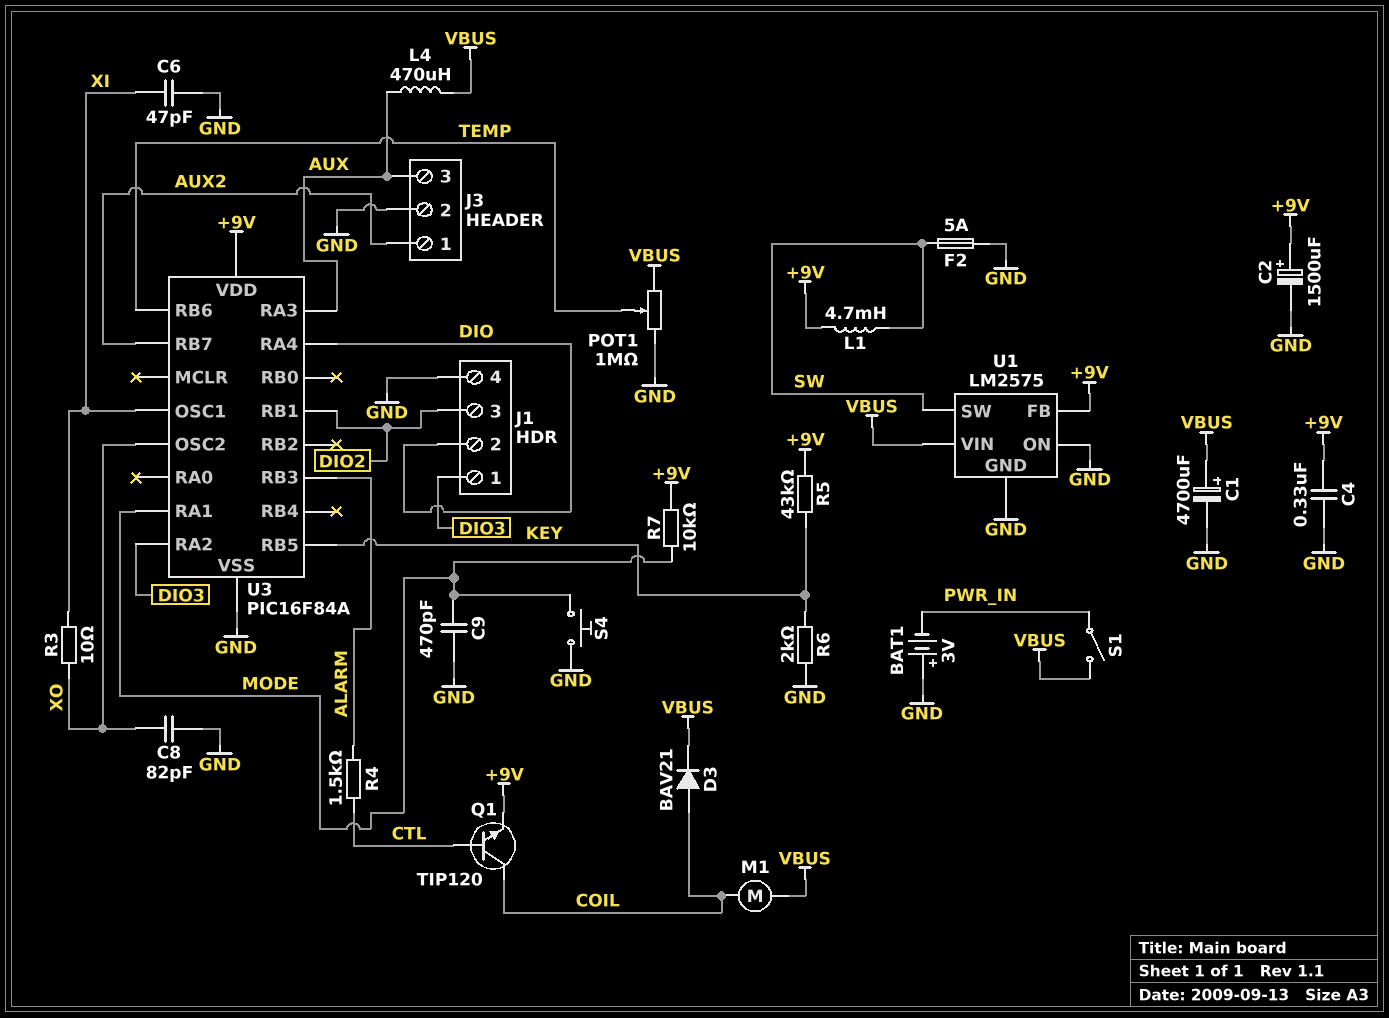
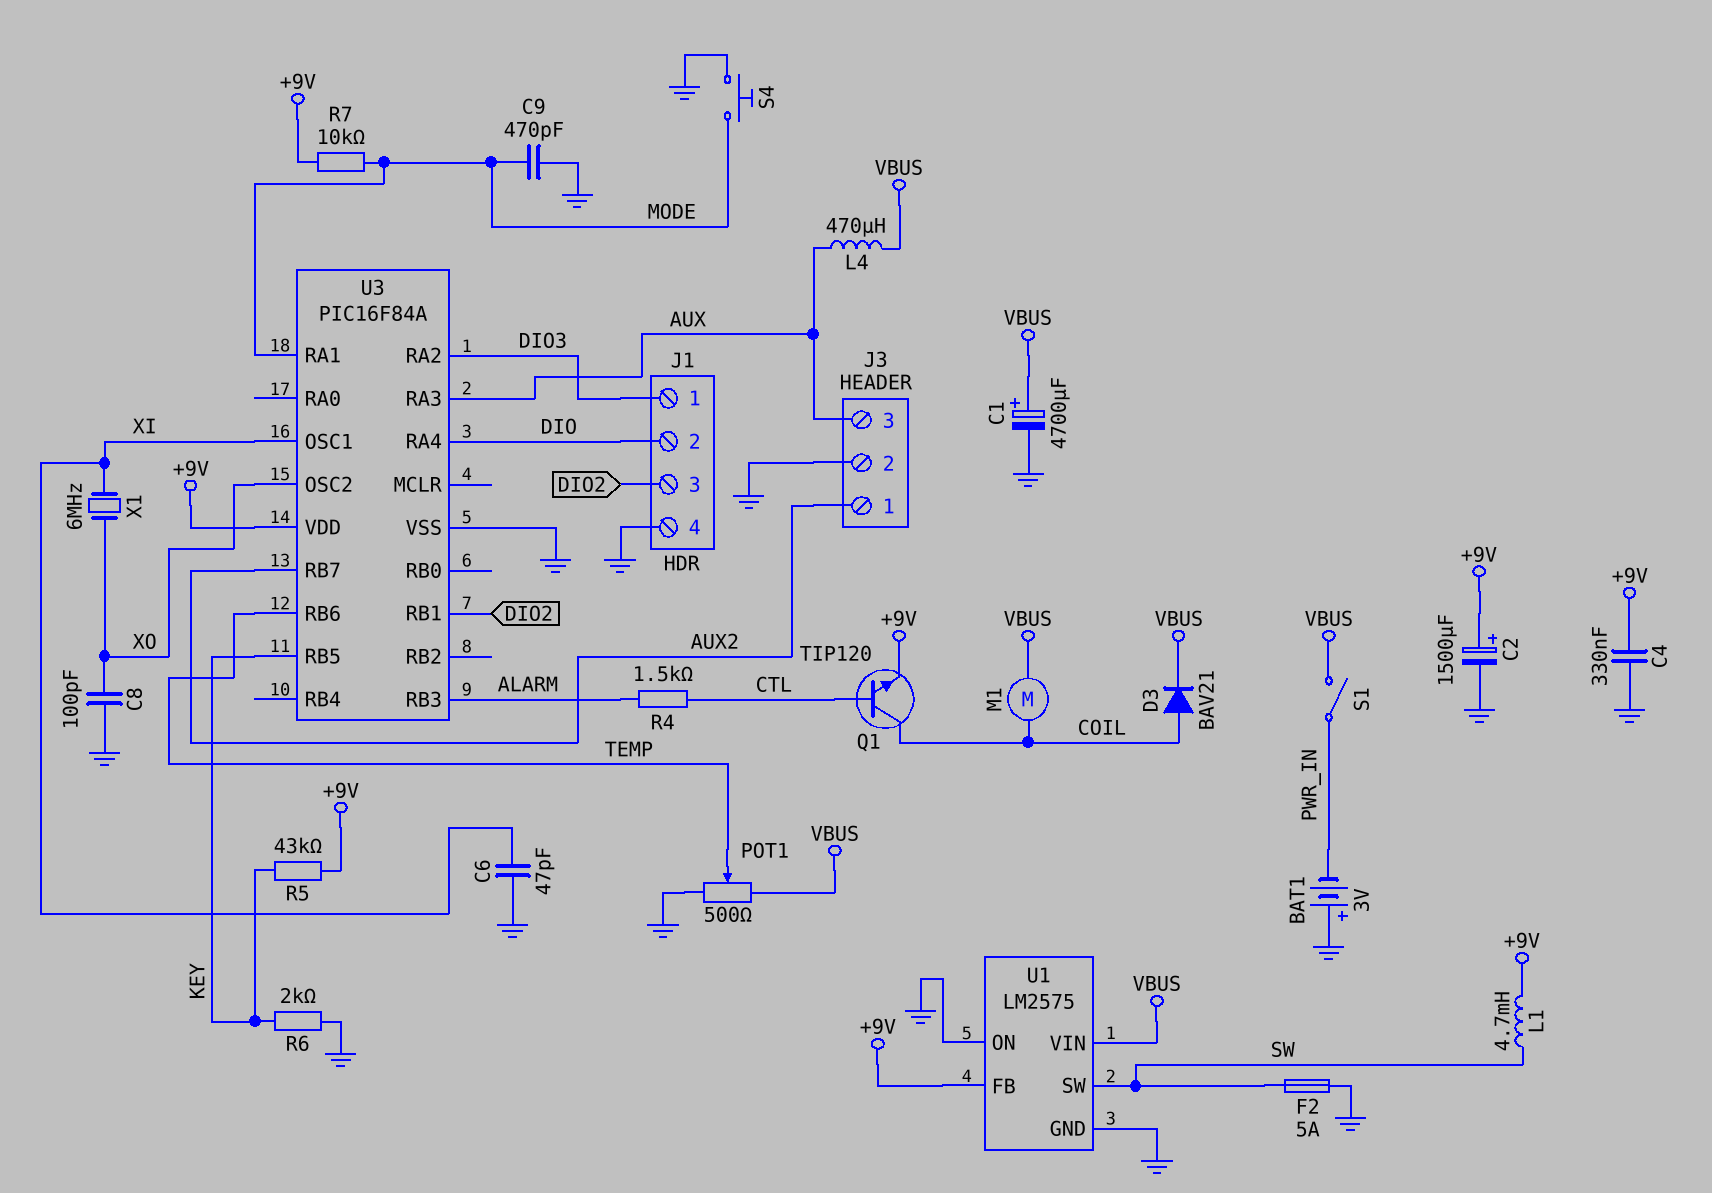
C8: 82pF (GND, XO) -> 100pF (GND, XO)
POT1: 1M (GND, VBUS, wiper TEMP) -> 500 (GND, VBUS, wiper TEMP)
R3: 10 (XI, XO) -> none
X1: none -> 6MHz (XI, XO)

